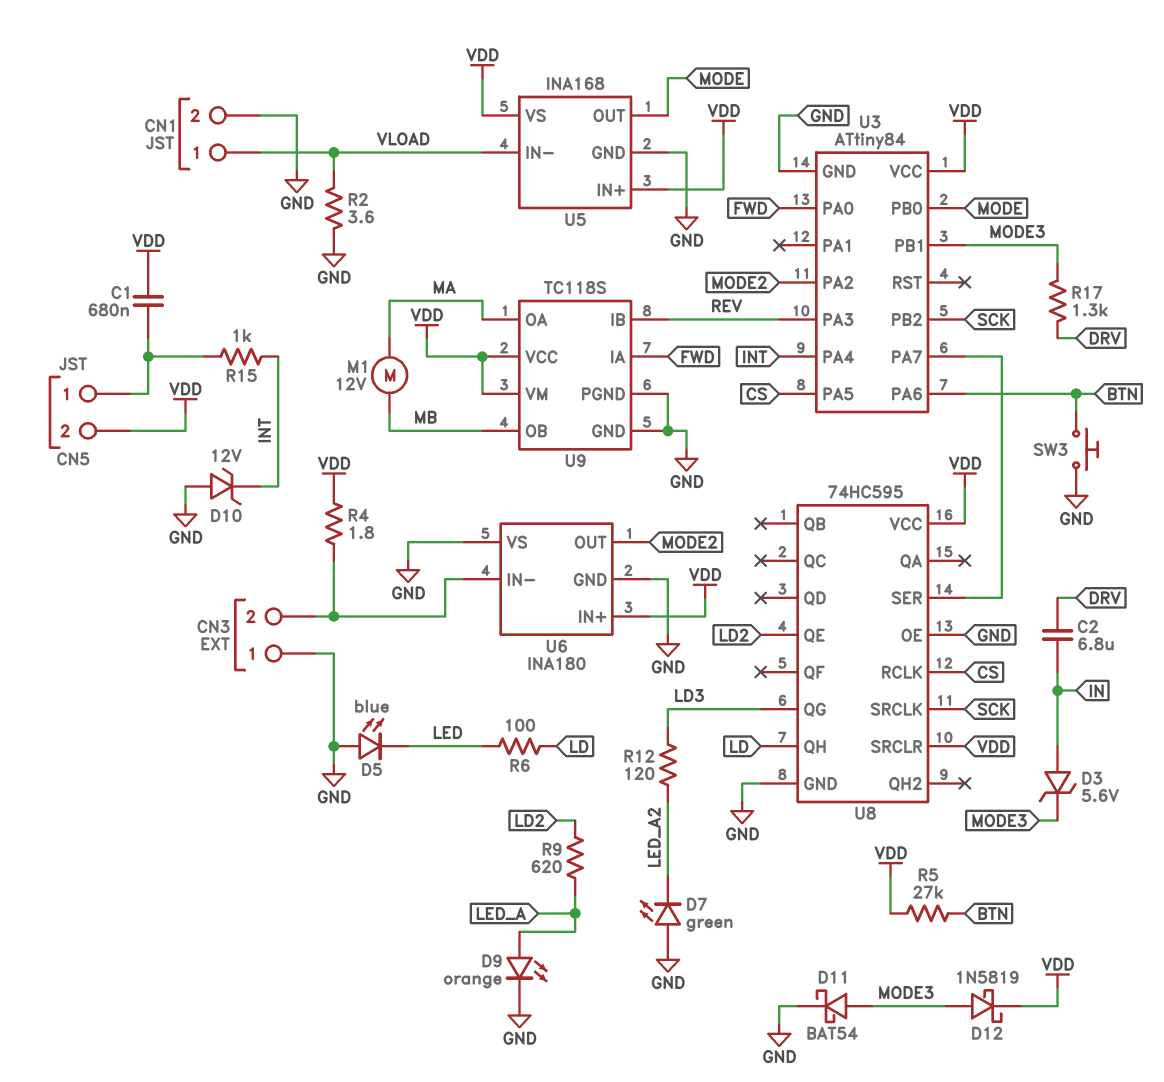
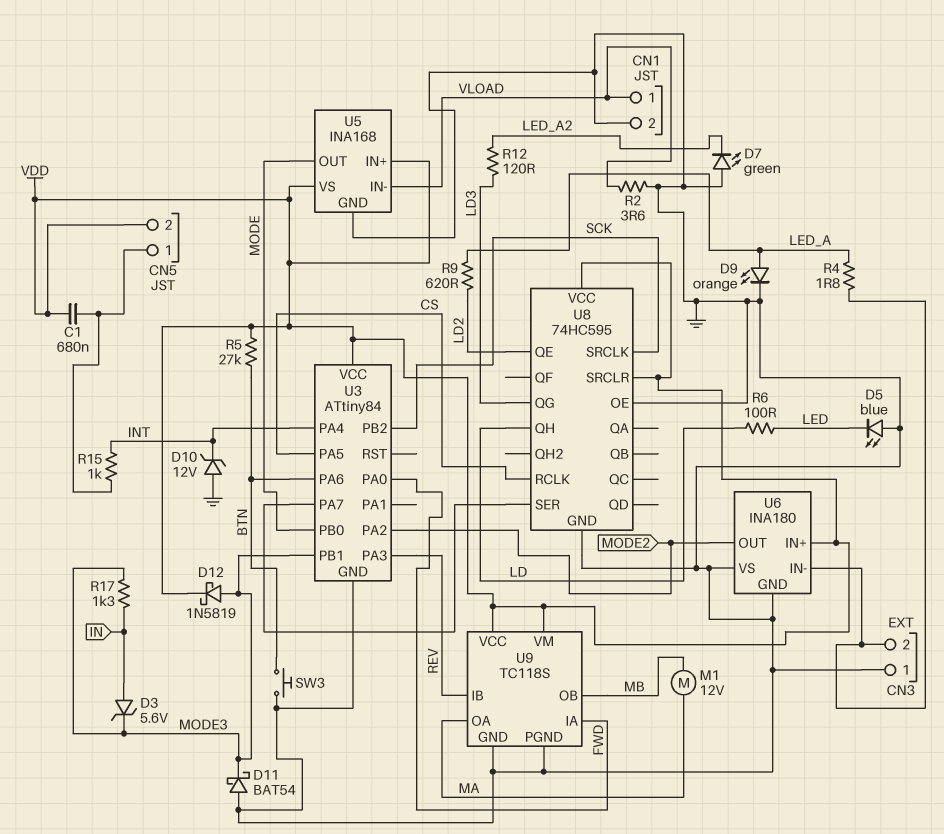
C2: 6.8uF (DRV, IN) -> none
D11: schottky BAT54 (A MODE3, K GND) -> schottky BAT54 (A GND, K MODE3)
R4: 1.8 (CN3/2, VDD) -> 1.8 (CN3/2, LED_A)
R17: 1.3k (DRV, MODE3) -> 1.3k (IN, MODE3)

